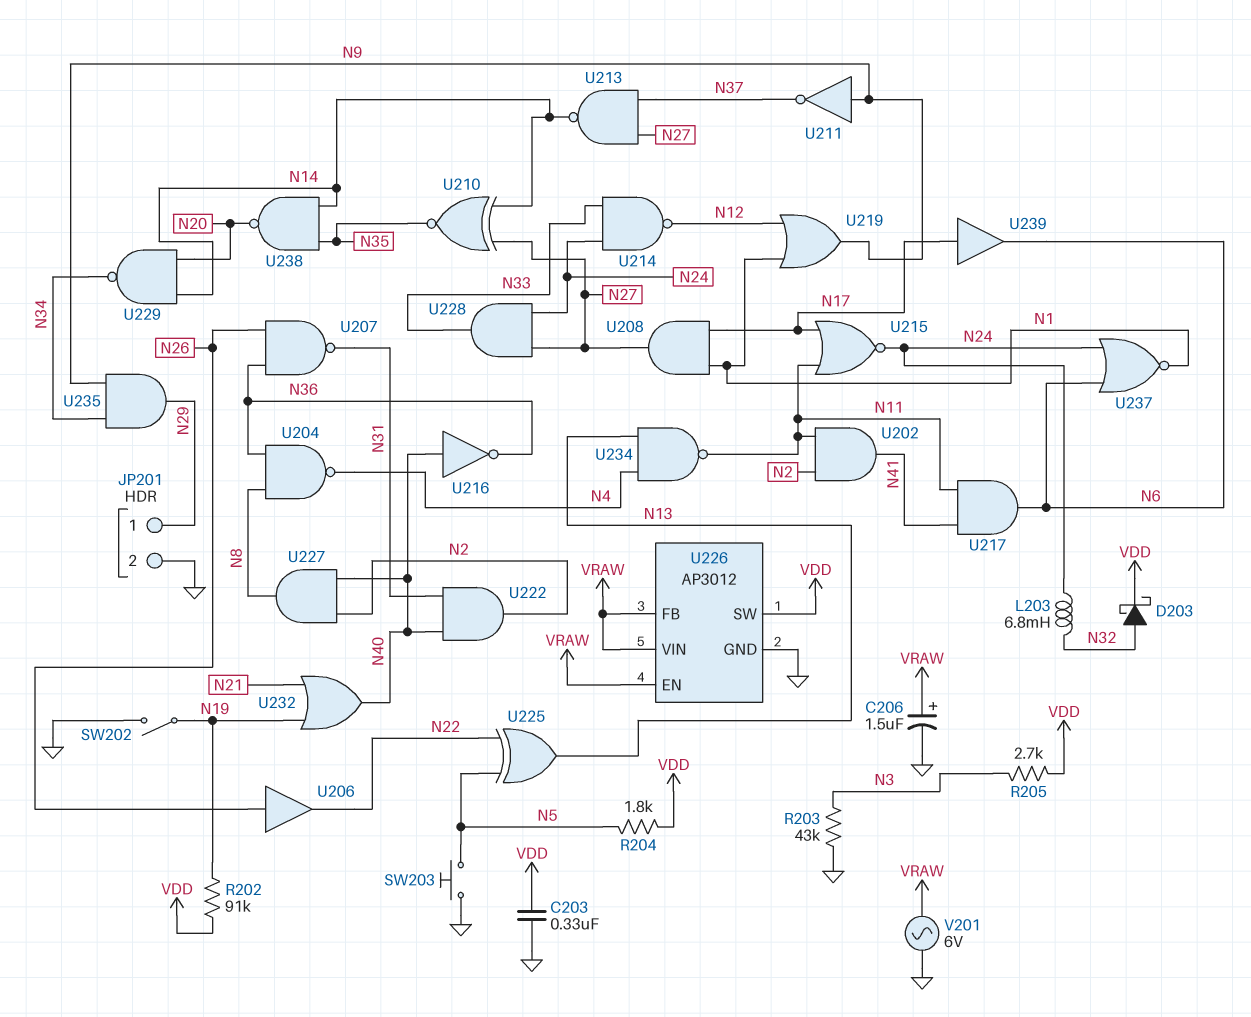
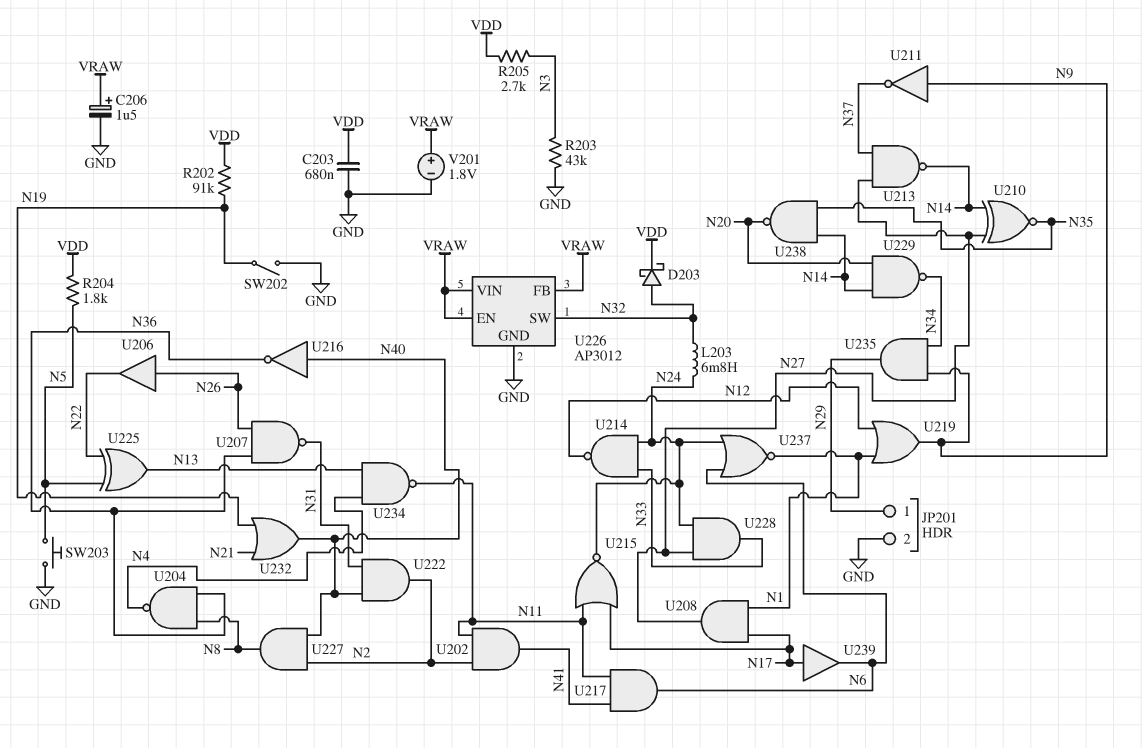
C203: 330nF (GND, VDD) -> 680nF (GND, VDD)
U226 pin SW: VDD -> N32
V201: AC 6V (GND, VRAW) -> 1.8V (plus VRAW, minus GND)

